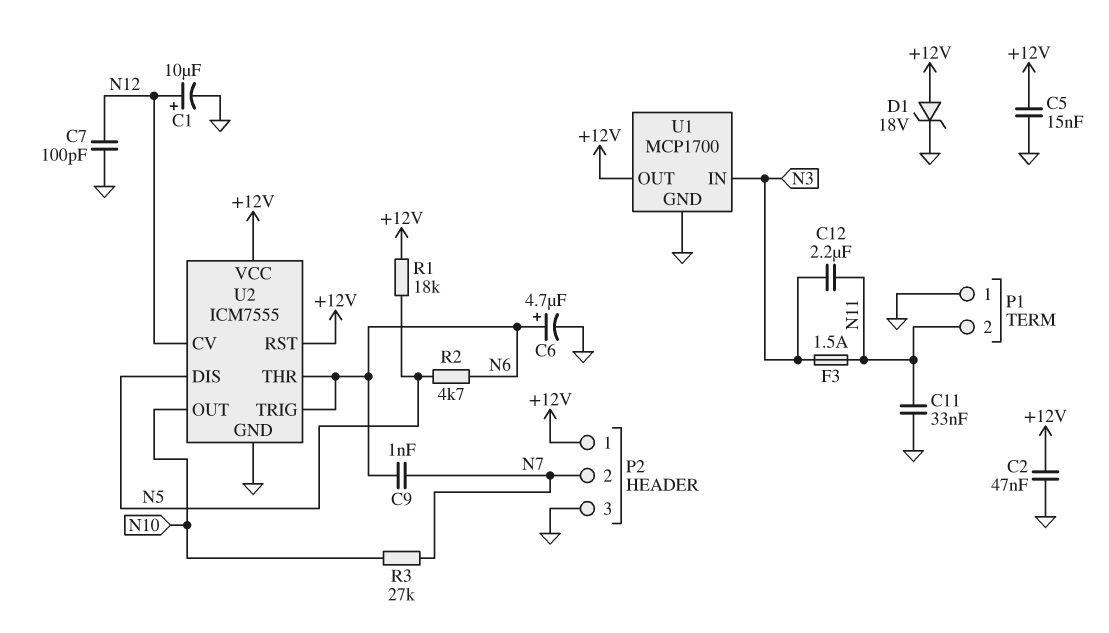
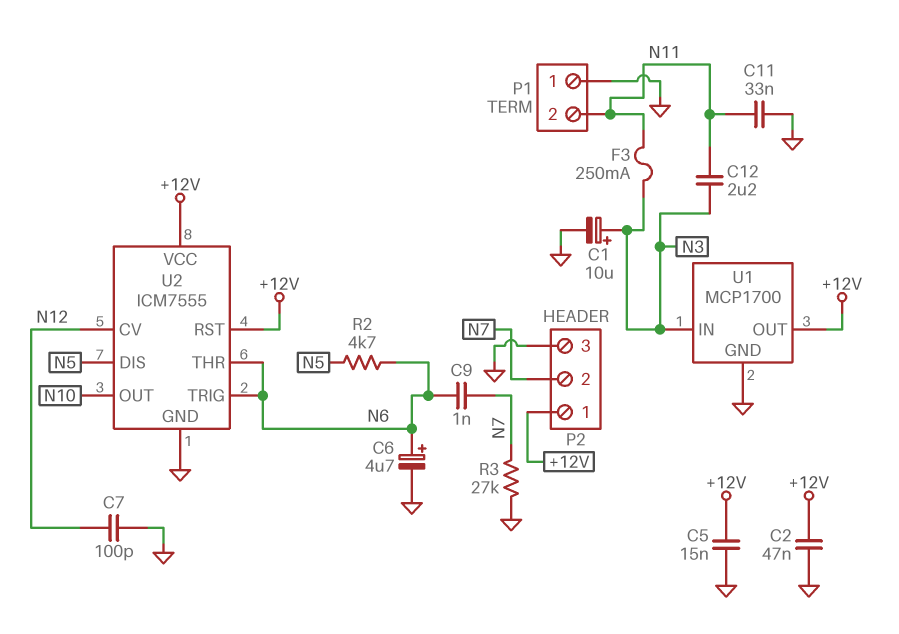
C1: 10uF (plus N12, minus GND) -> 10uF (plus N3, minus GND)
D1: zener 18V (A +12V, K GND) -> none
F3: 1.5A (N3, N11) -> 250mA (N3, N11)
R1: 18k (+12V, N5) -> none
R3: 27k (N7, N10) -> 27k (GND, N7)

